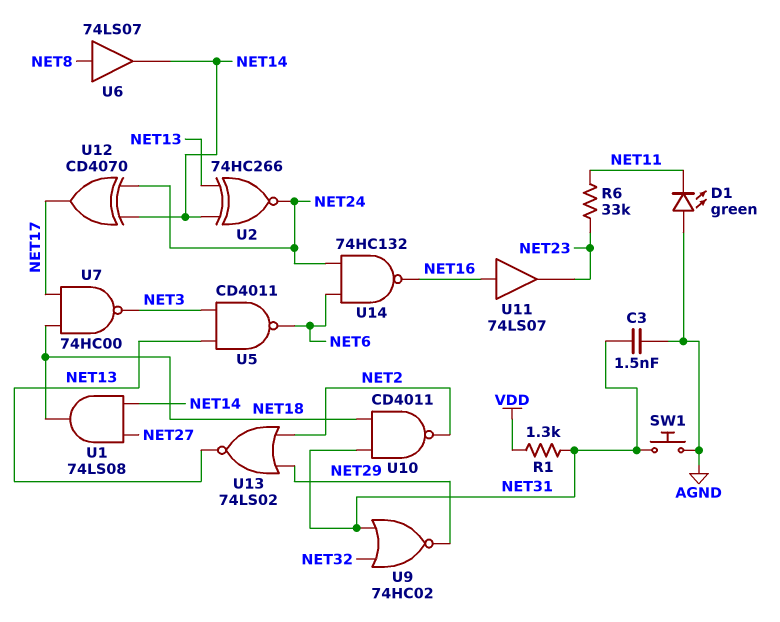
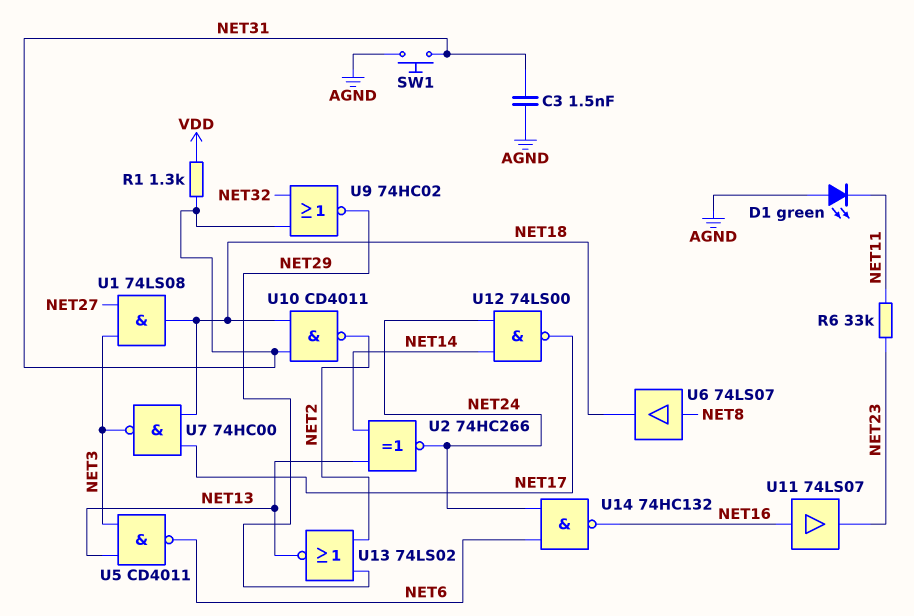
U1: AND 74LS08 (in NET14, in NET27, out NET18) -> AND 74LS08 (in NET3, in NET27, out NET18)
U6: buffer 74LS07 (in NET8, out NET14) -> buffer 74LS07 (in NET8, out NET18)
U12: XOR CD4070 (in NET14, in NET24, out NET17) -> NAND 74LS00 (in NET14, in NET24, out NET17)

